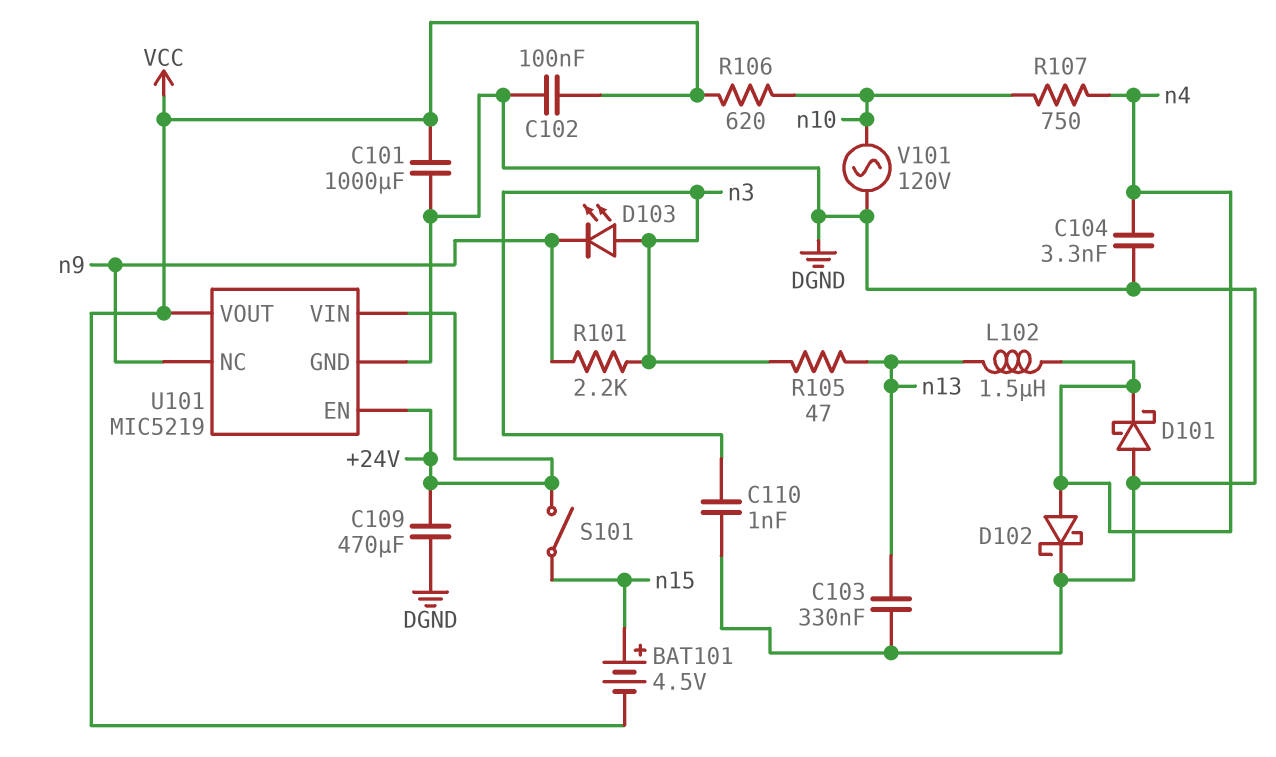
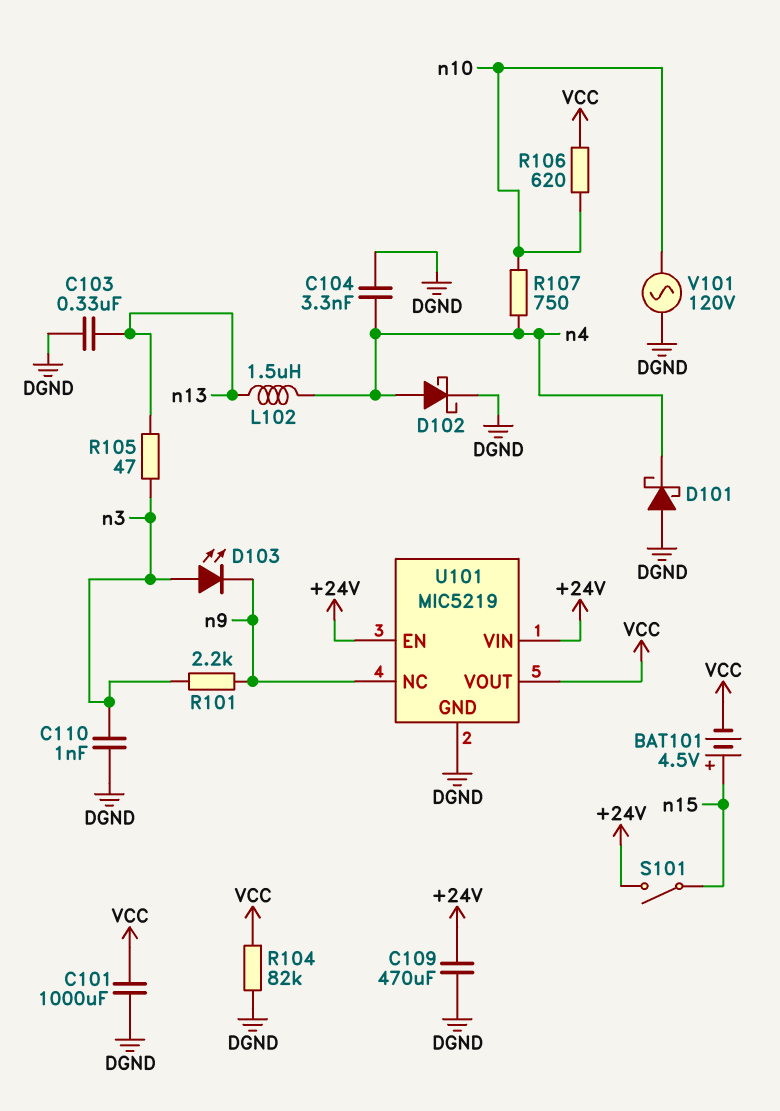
C102: 100nF (DGND, VCC) -> none
R104: none -> 82k (DGND, VCC)

